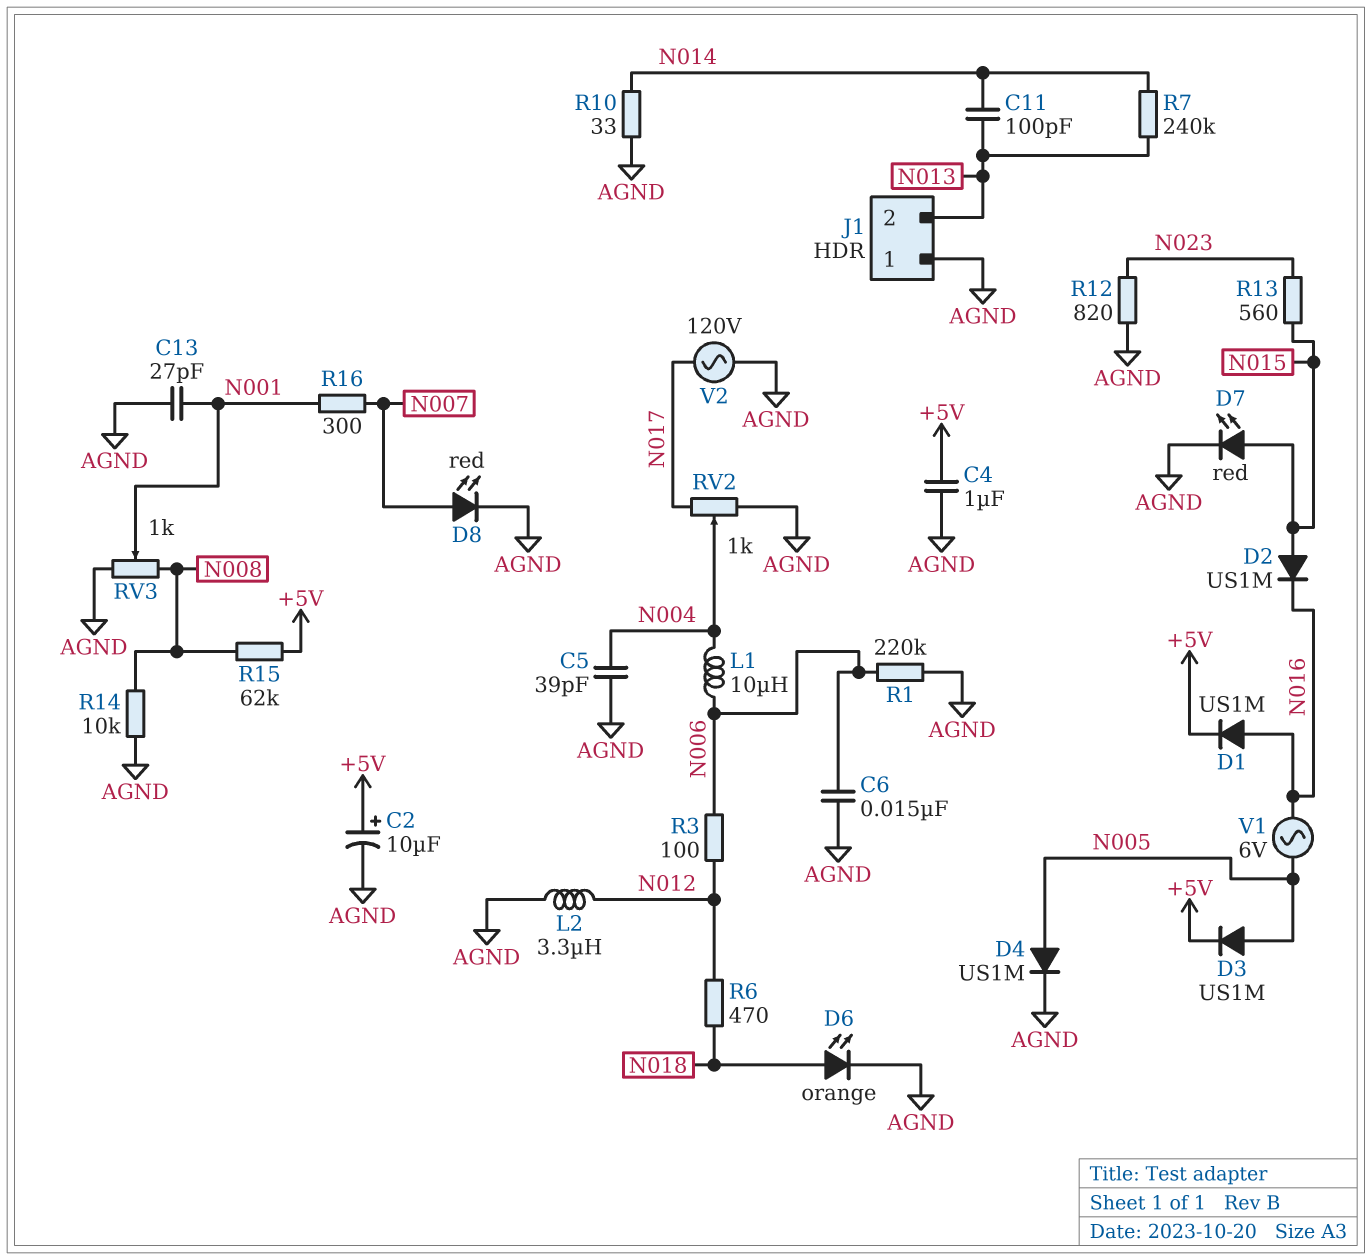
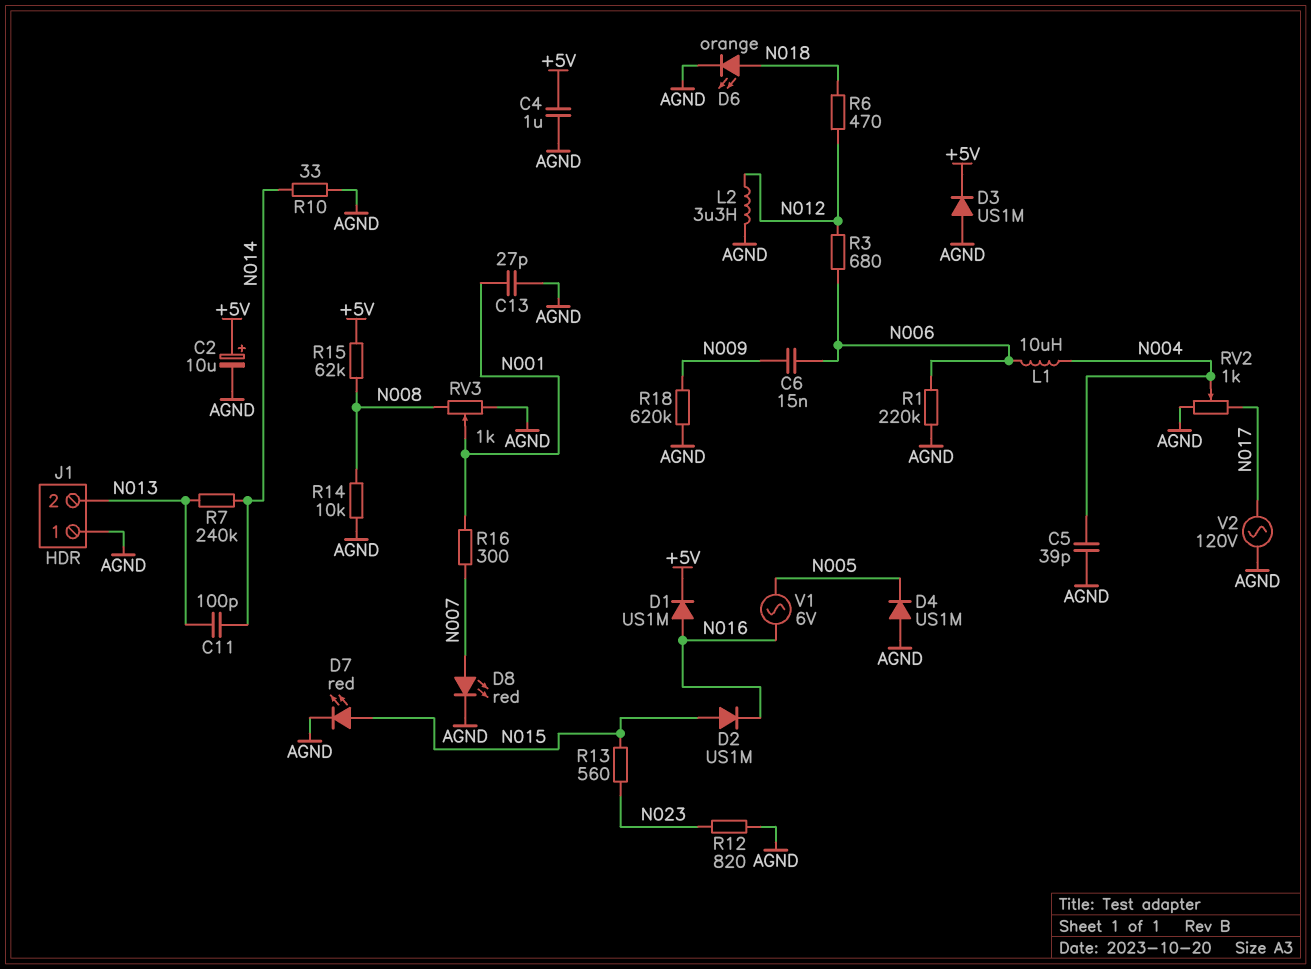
C6: 15nF (AGND, N006) -> 15nF (N006, N009)
D3: diode US1M (A N005, K +5V) -> diode US1M (A AGND, K +5V)
D4: diode US1M (A N005, K AGND) -> diode US1M (A AGND, K N005)
R3: 100 (N006, N012) -> 680 (N006, N012)
R18: none -> 620k (AGND, N009)

